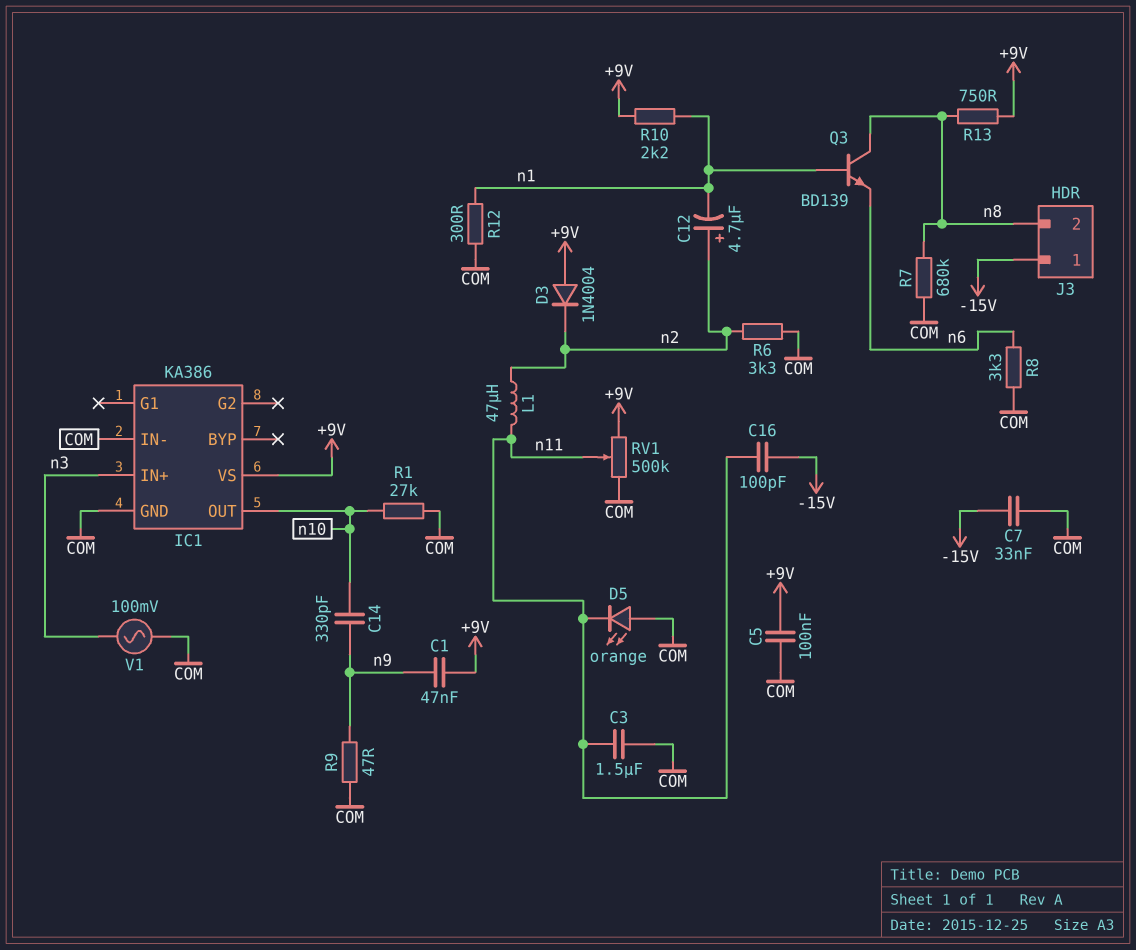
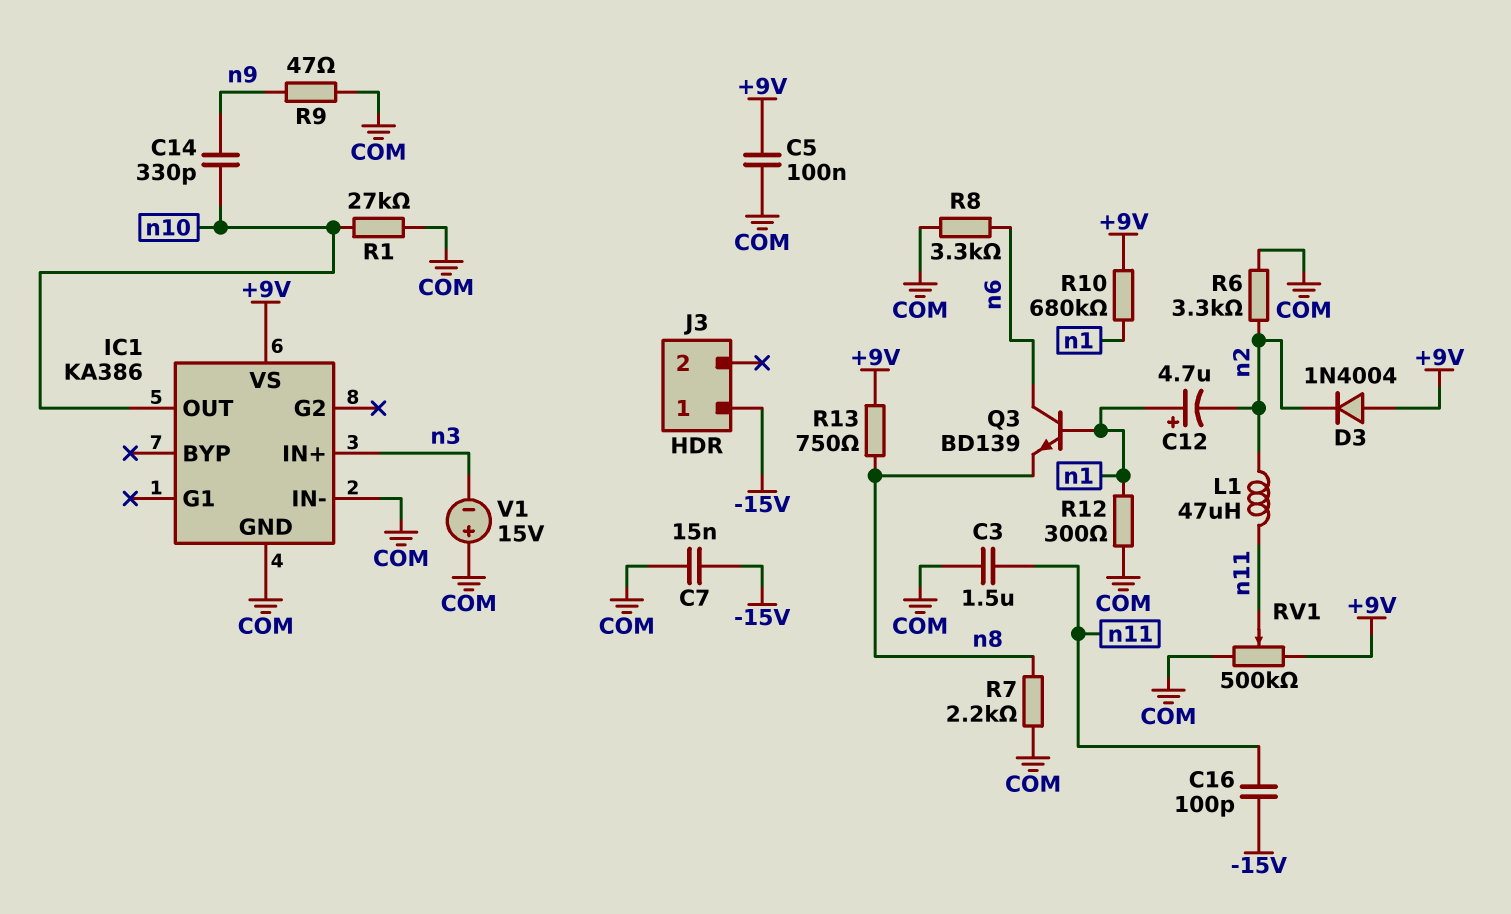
C1: 47nF (+9V, n9) -> none
C7: 33nF (-15V, COM) -> 15nF (-15V, COM)
C12: 4.7uF (plus n2, minus n1) -> 4.7uF (plus n1, minus n2)
D5: LED orange (A COM, K n11) -> none
J3 pin 2: n8 -> none
Q3: NPN BD139 (B n1, C n8, E n6) -> NPN BD139 (B n1, C n6, E n8)
R7: 680k (COM, n8) -> 2.2k (COM, n8)
R10: 2.2k (+9V, n1) -> 680k (+9V, n1)
V1: AC 100mV (COM, n3) -> 15V (plus COM, minus n3)

